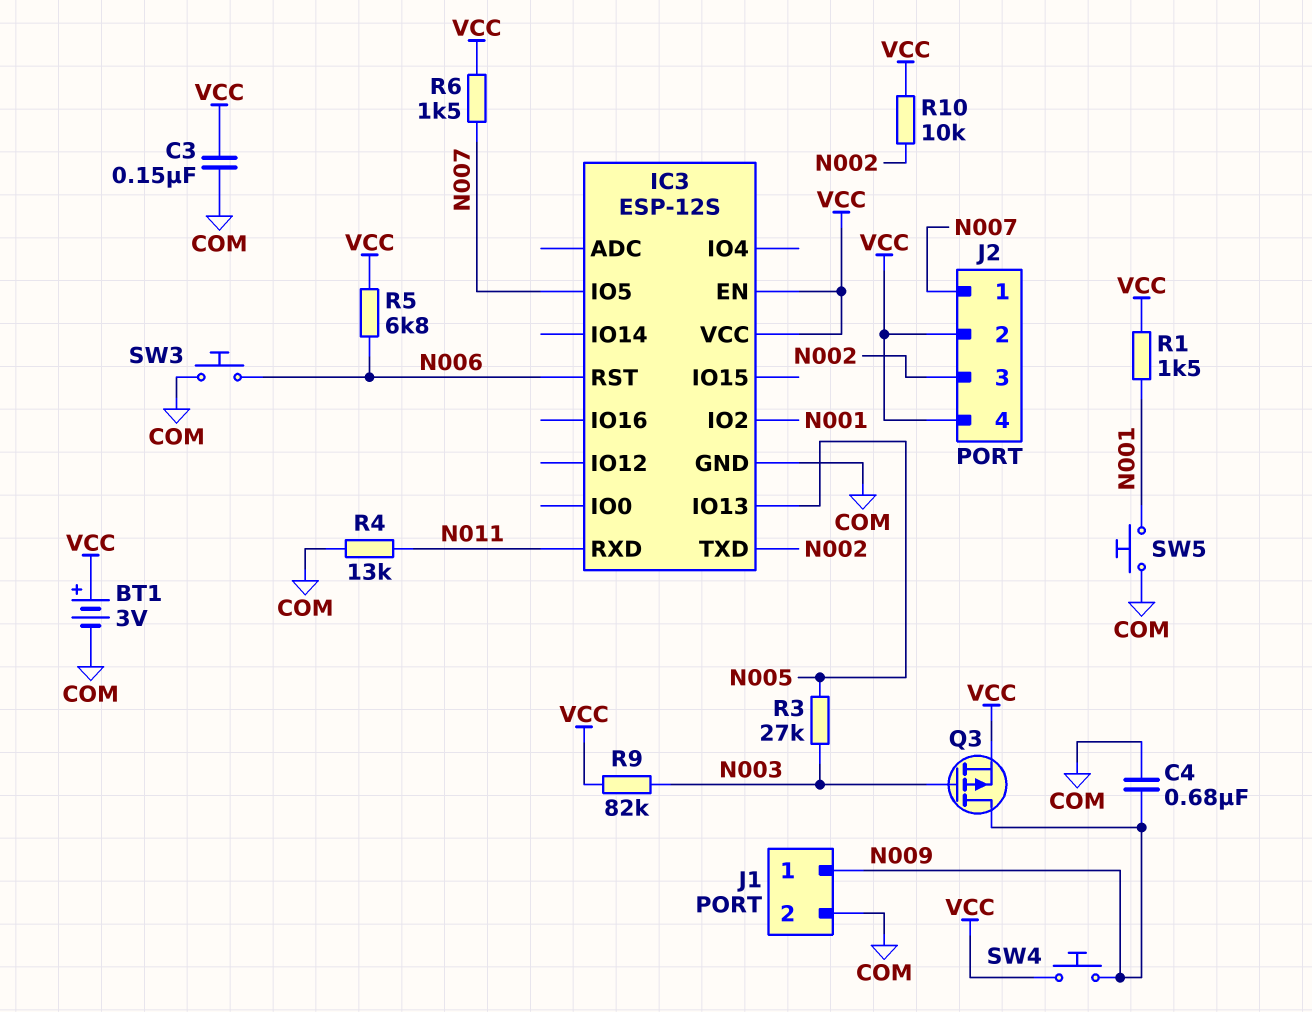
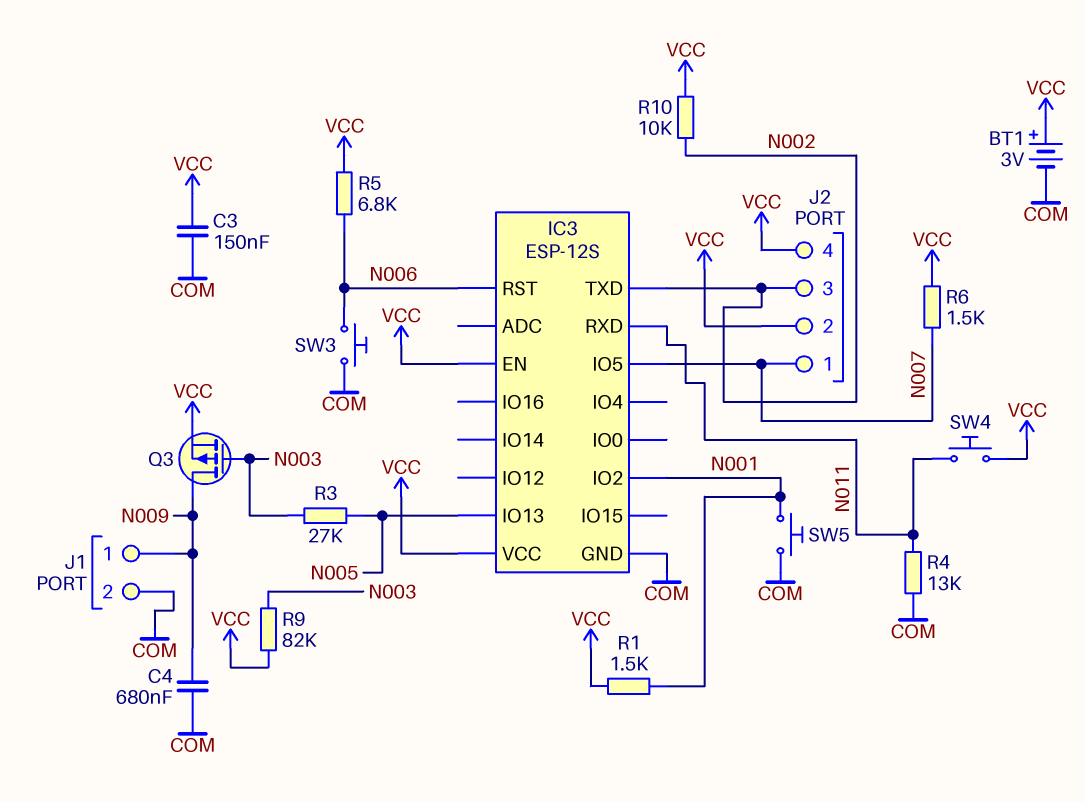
SW4: button (N009, VCC) -> button (N011, VCC)

